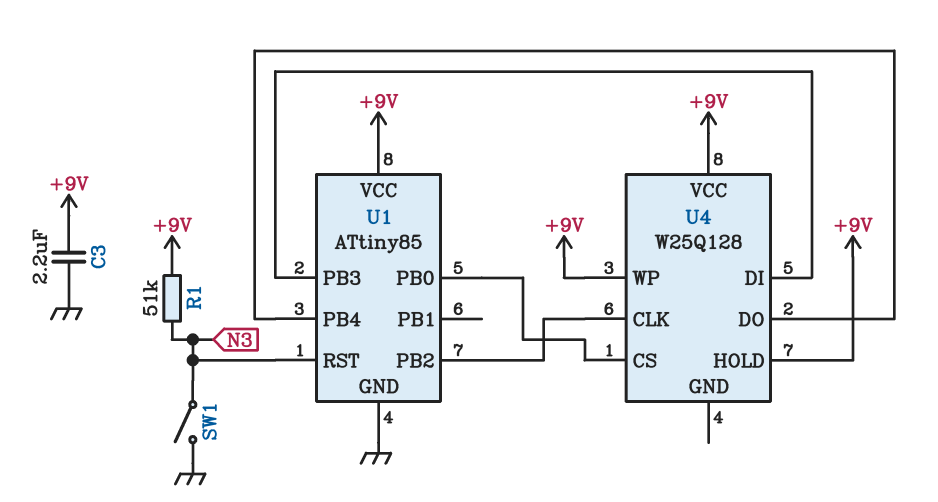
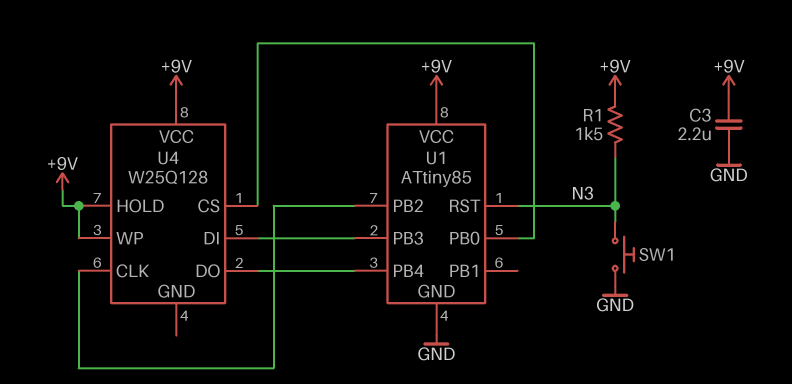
R1: 51k (+9V, N3) -> 1.5k (+9V, N3)
SW1: switch (GND, N3) -> button (GND, N3)

